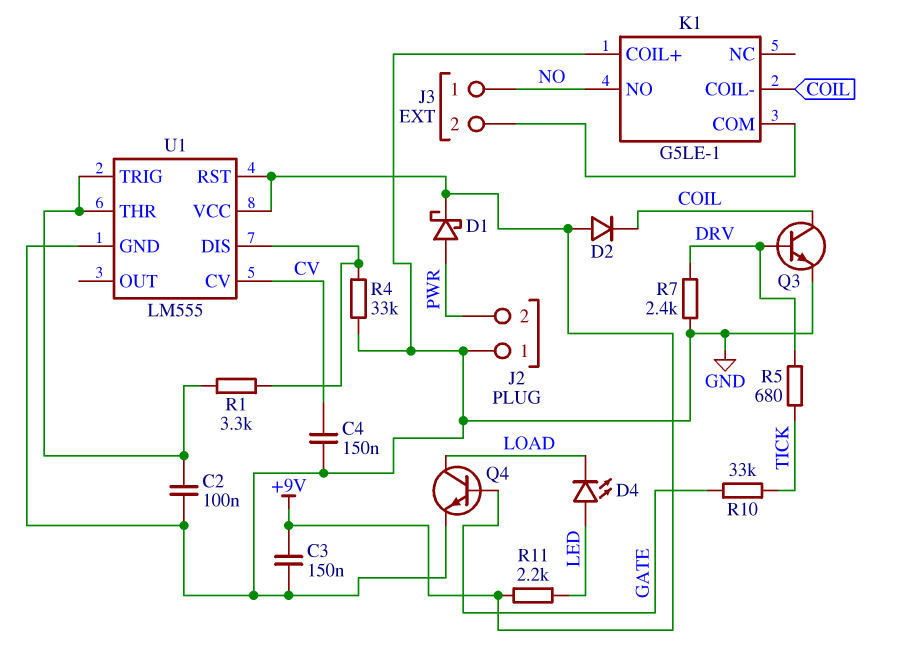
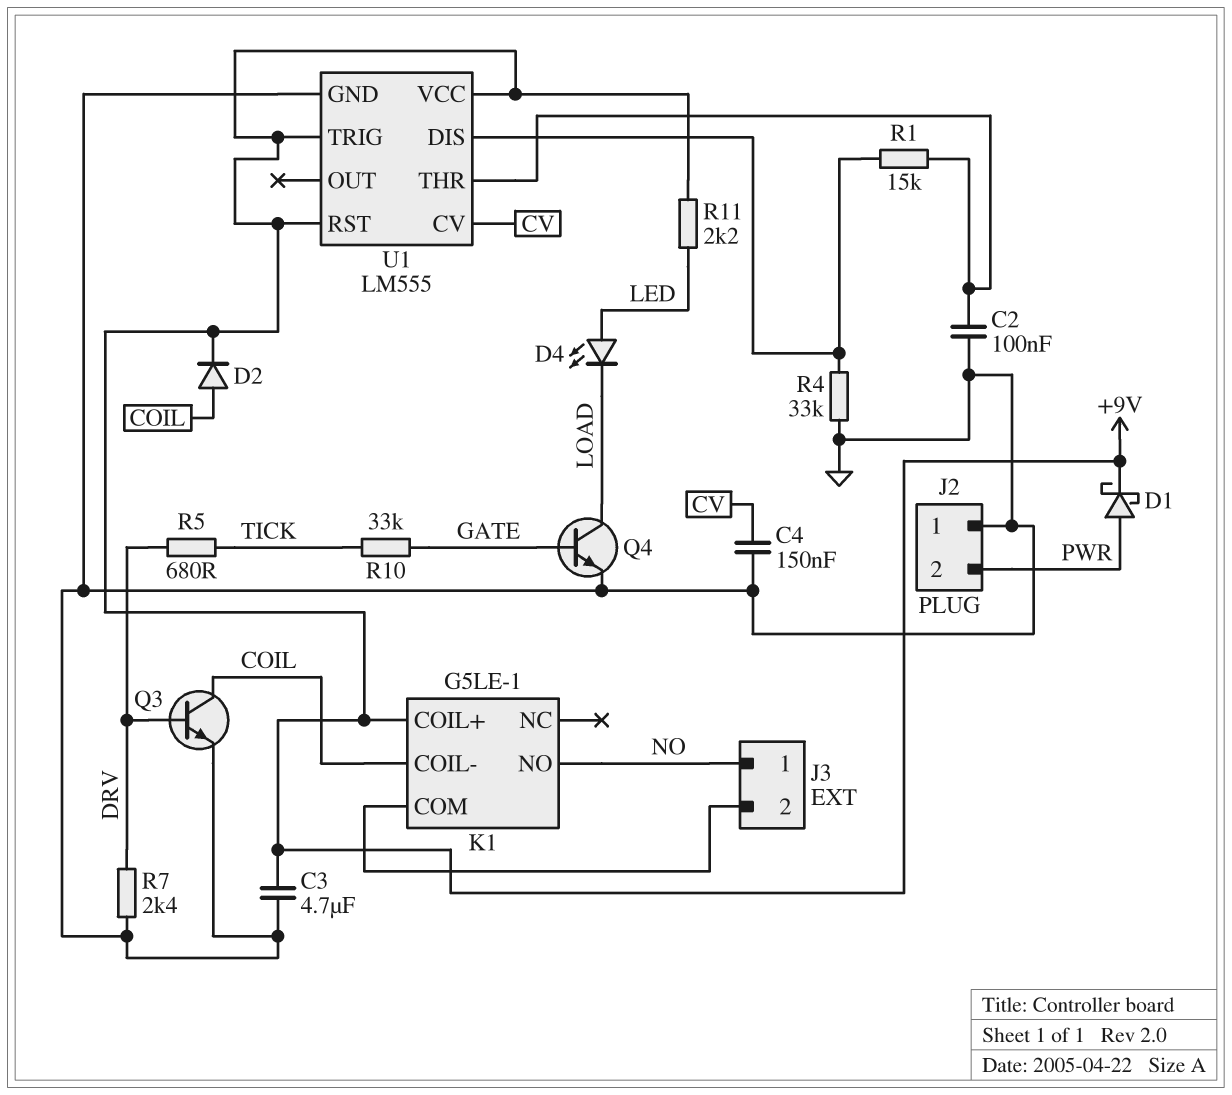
C3: 150nF (+9V, GND) -> 4.7uF (+9V, GND)
D2: diode (A +9V, K COIL) -> diode (A COIL, K +9V)
K1 pin COIL+: GND -> +9V
R1: 3.3k (U1/DIS, U1/THR) -> 15k (U1/DIS, U1/THR)
U1 pin TRIG: U1/THR -> +9V

